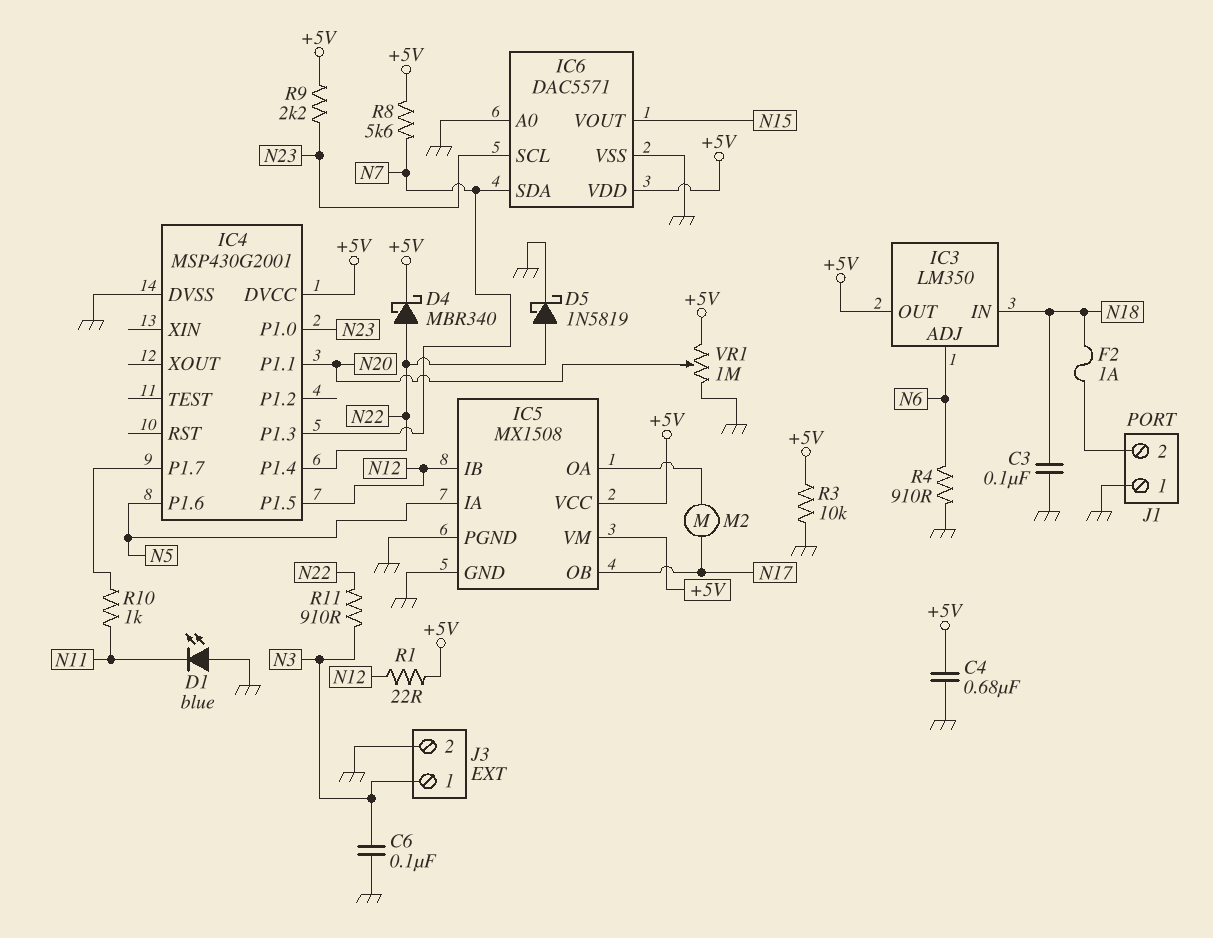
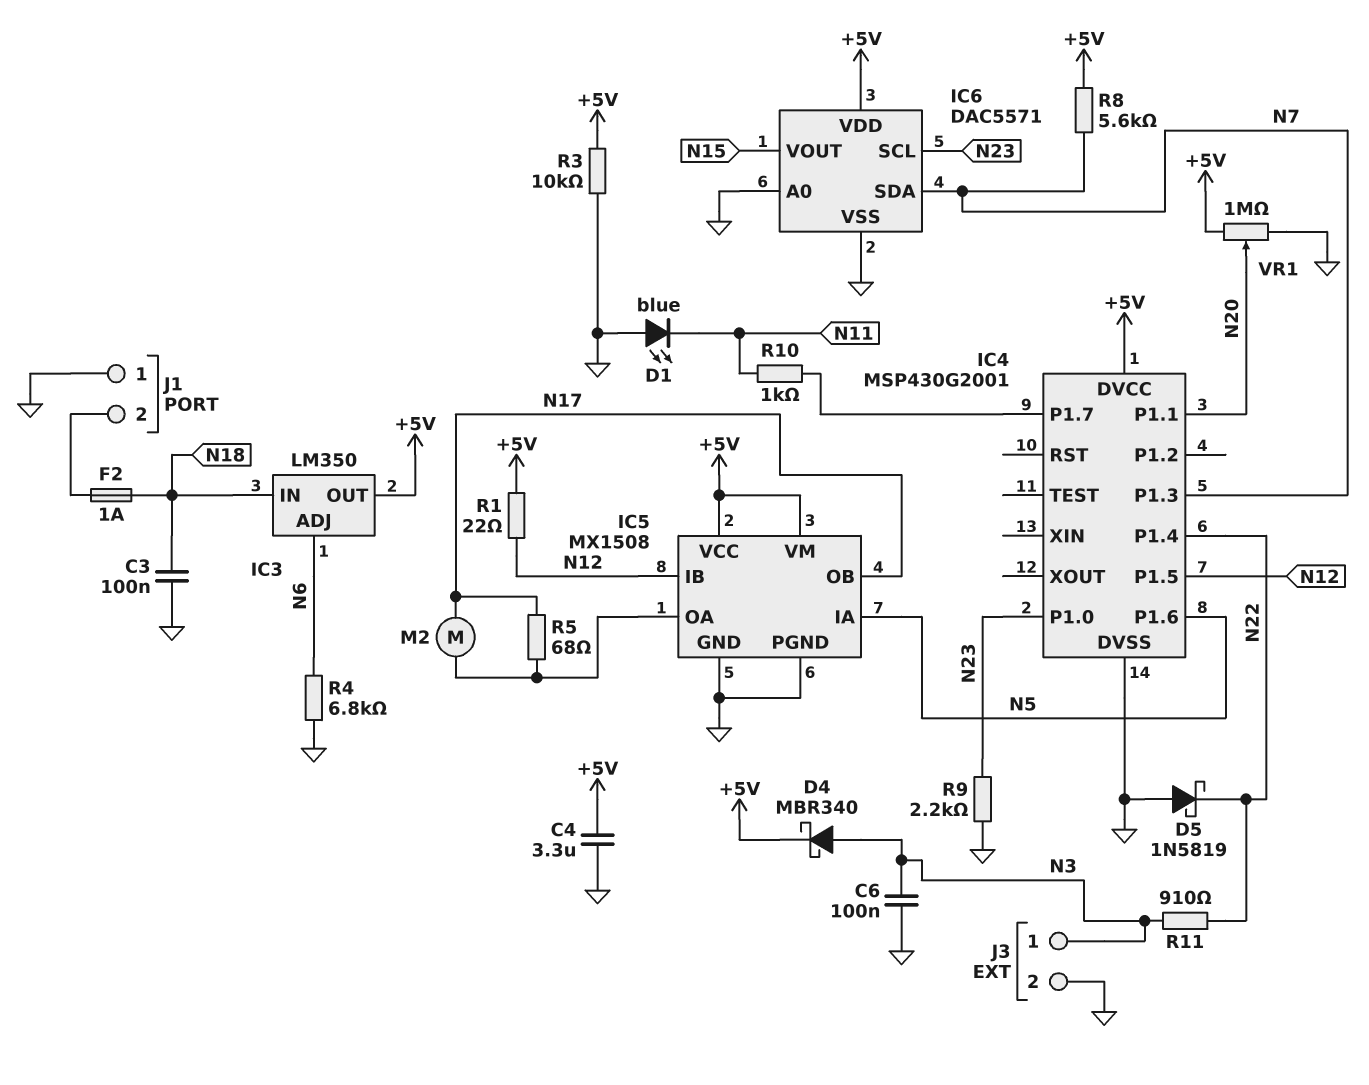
C4: 680nF (+5V, GND) -> 3.3uF (+5V, GND)
D4: schottky MBR340 (A N22, K +5V) -> schottky MBR340 (A N3, K +5V)
D5: schottky 1N5819 (A N22, K GND) -> schottky 1N5819 (A GND, K N22)
R4: 910 (GND, N6) -> 6.8k (GND, N6)
R5: none -> 68 (IC5/OA, N17)
R9: 2.2k (+5V, N23) -> 2.2k (GND, N23)

